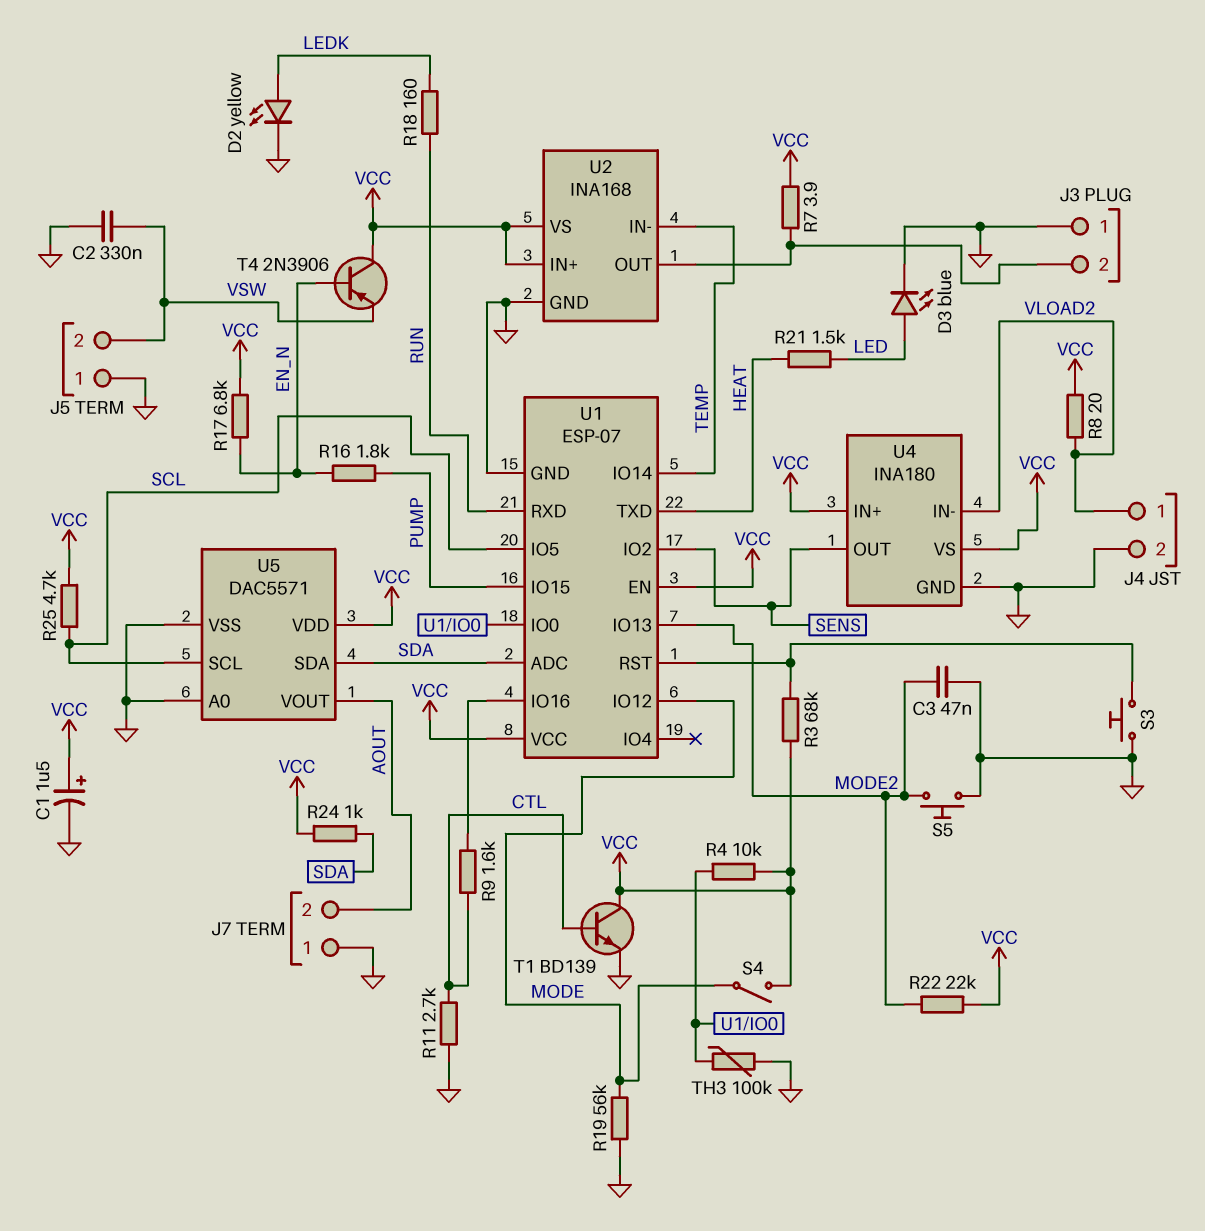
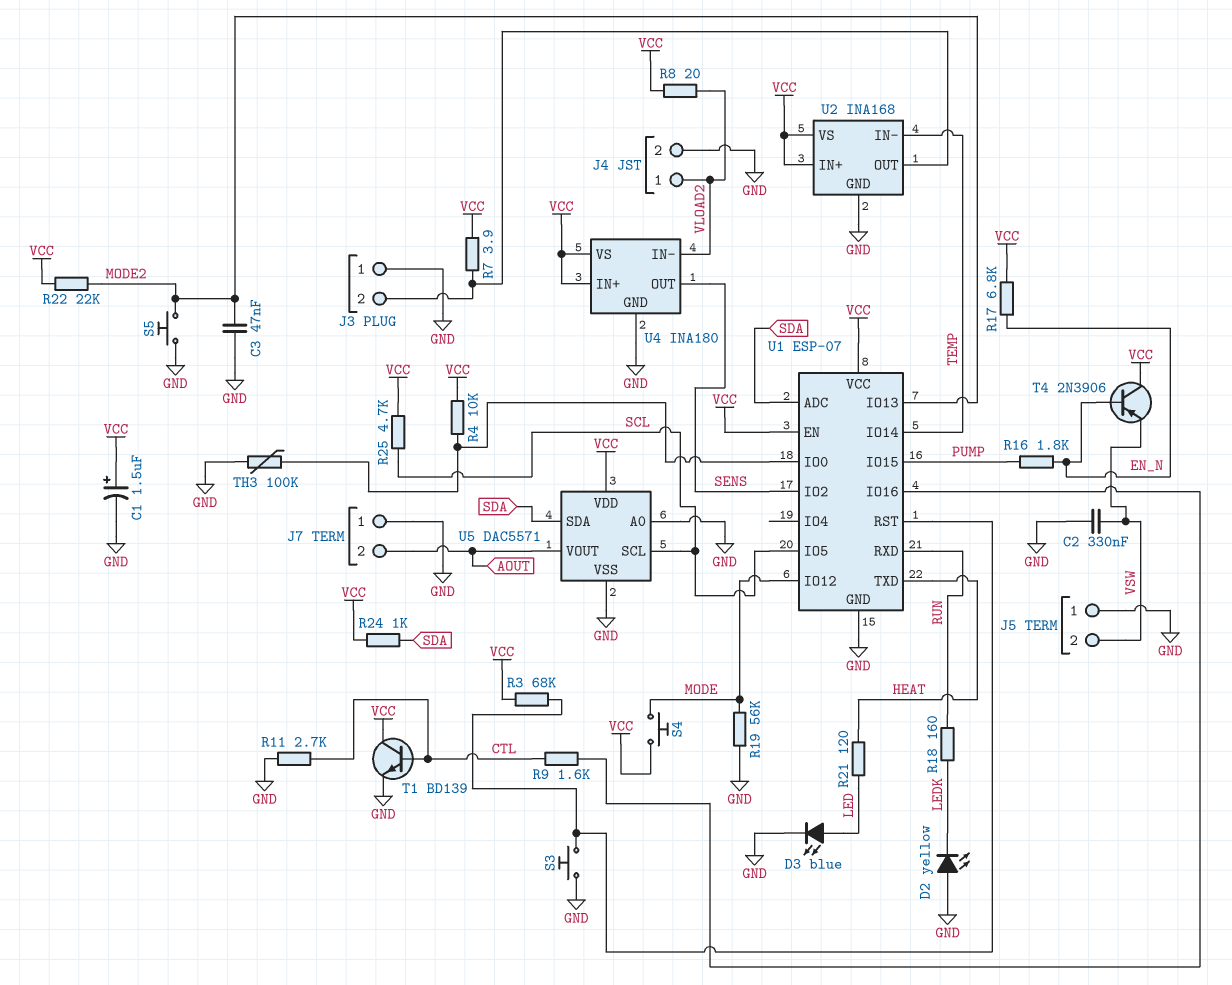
D2: LED yellow (A LEDK, K GND) -> LED yellow (A GND, K LEDK)
R21: 1.5k (HEAT, LED) -> 120 (HEAT, LED)
S4: switch (MODE, VCC) -> button (MODE, VCC)

